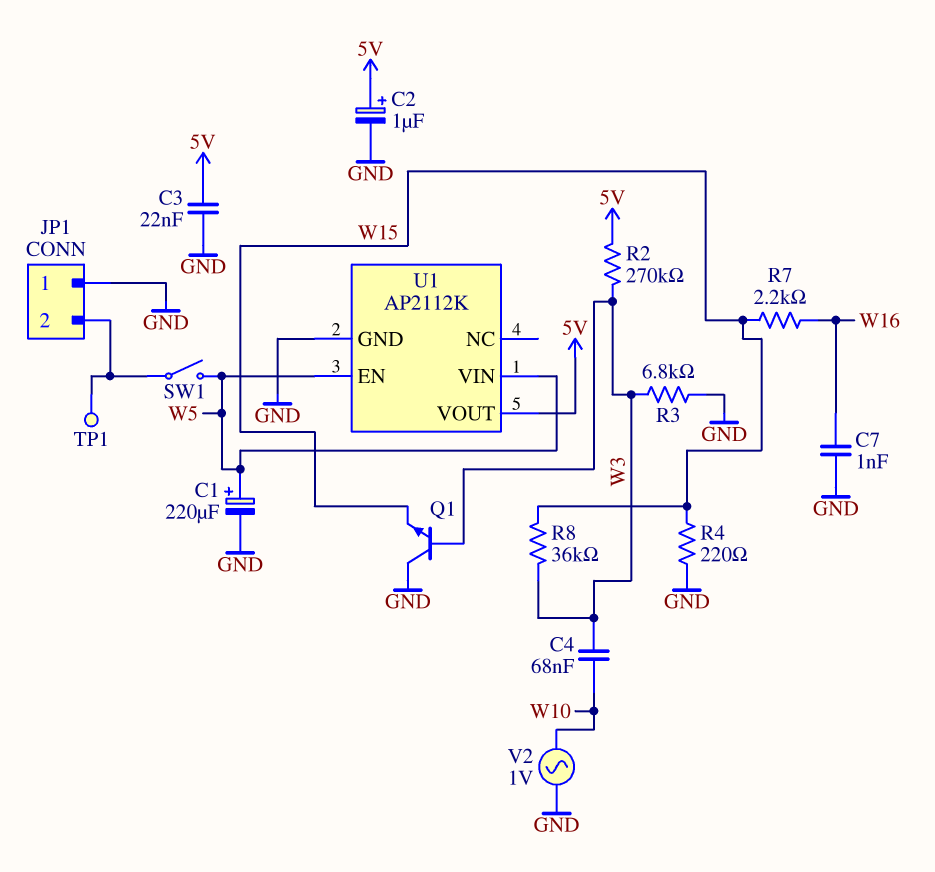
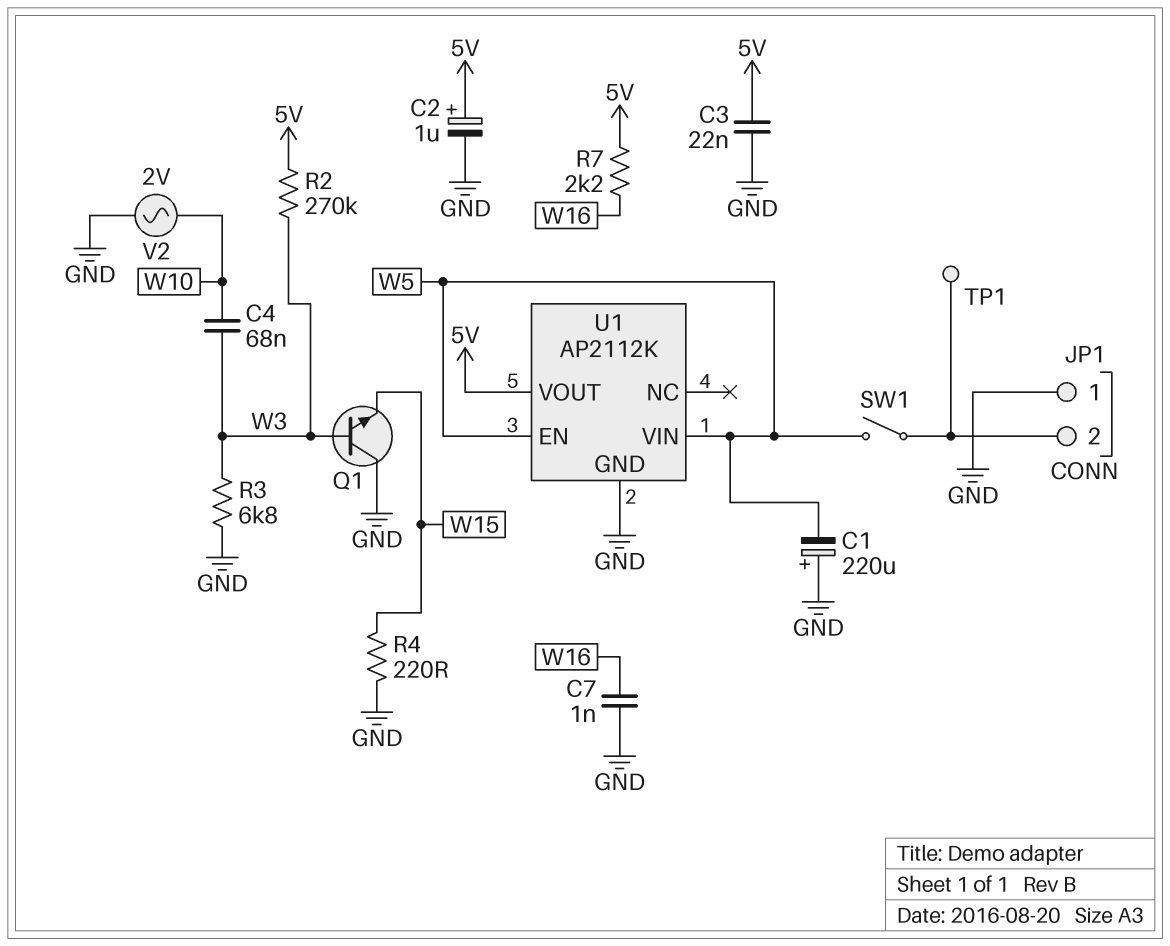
C1: 220uF (plus W5, minus GND) -> 220uF (plus GND, minus W5)
R7: 2.2k (W15, W16) -> 2.2k (5V, W16)
R8: 36k (W3, W15) -> none
V2: AC 1V (GND, W10) -> AC 2V (GND, W10)

